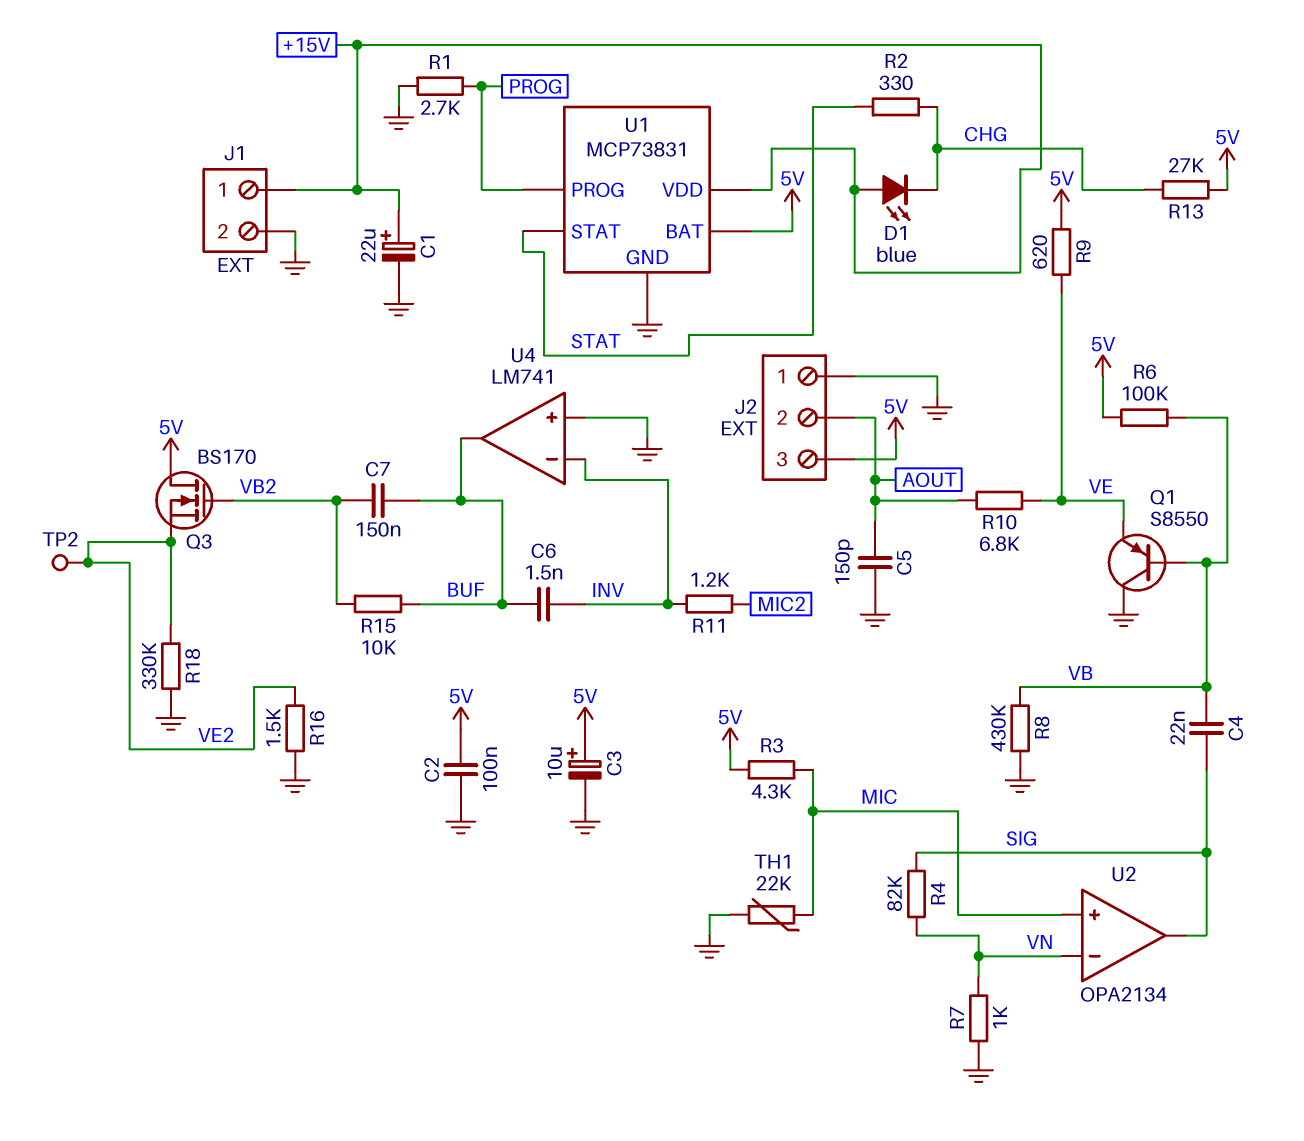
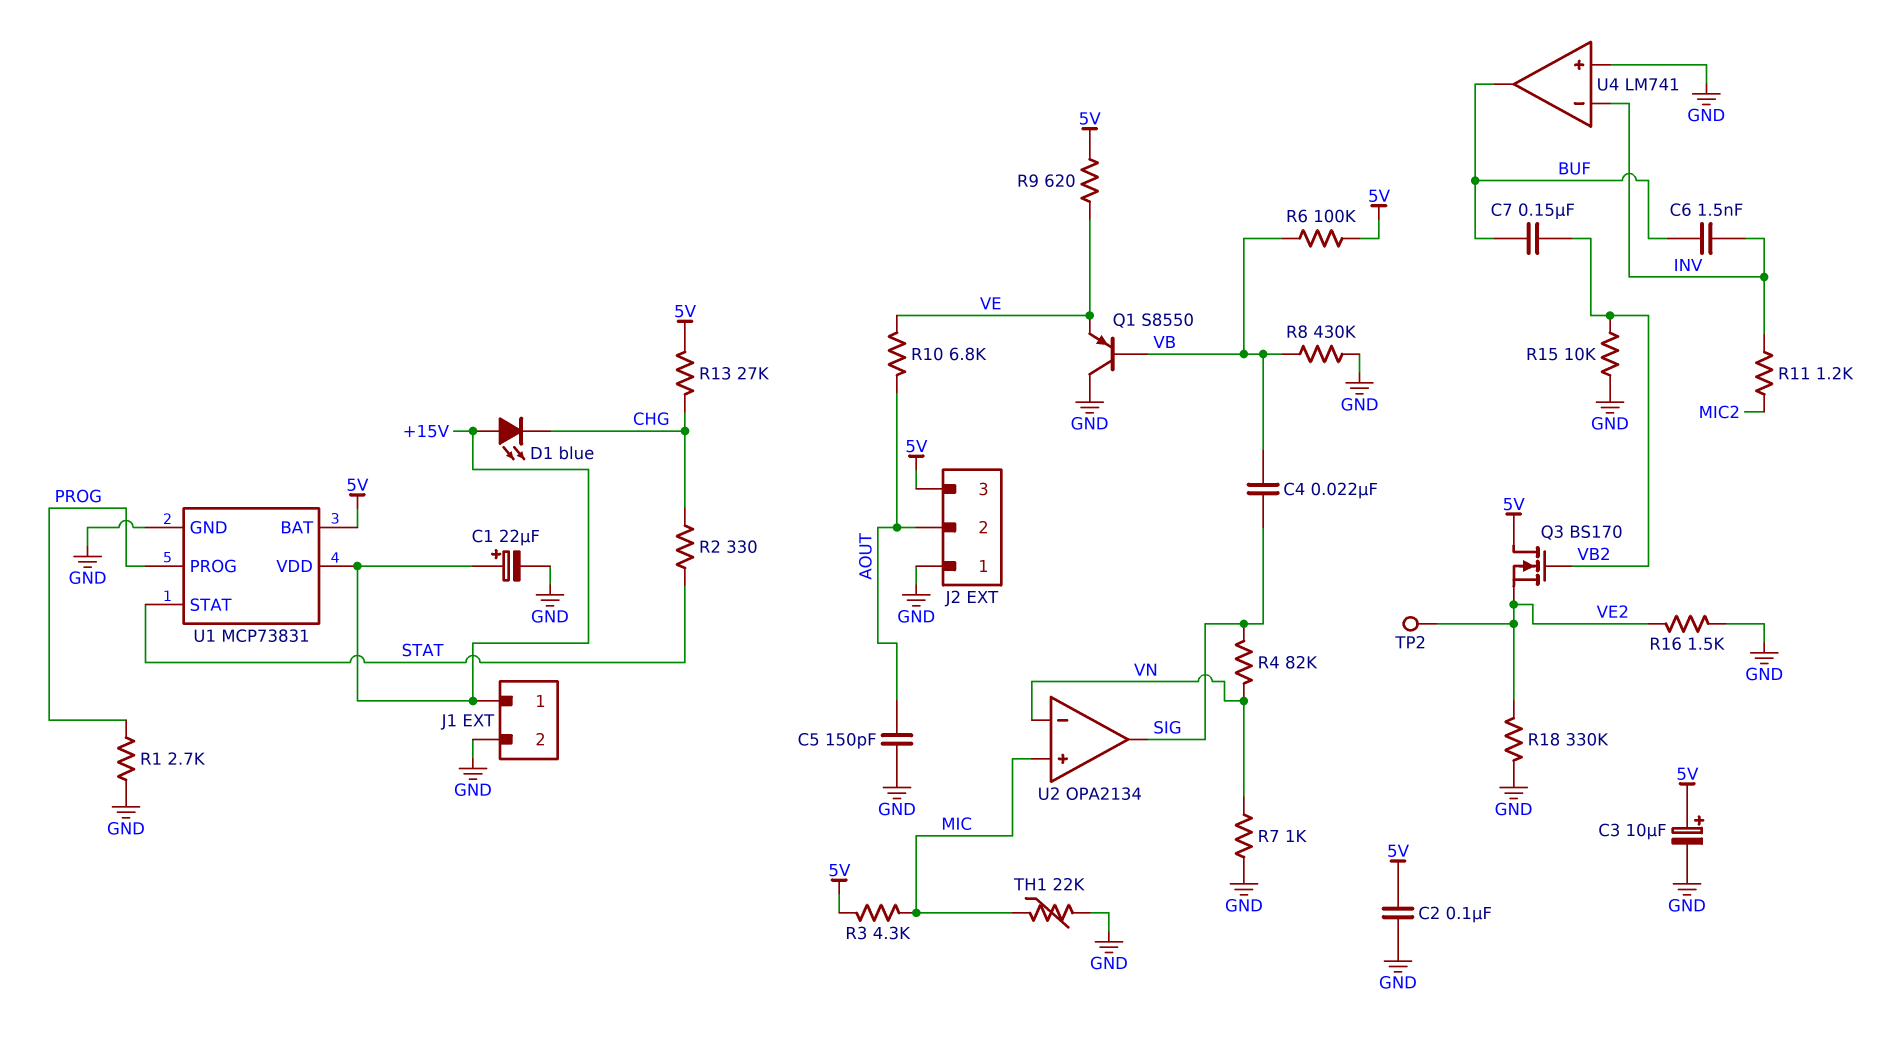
R15: 10k (BUF, VB2) -> 10k (GND, VB2)

